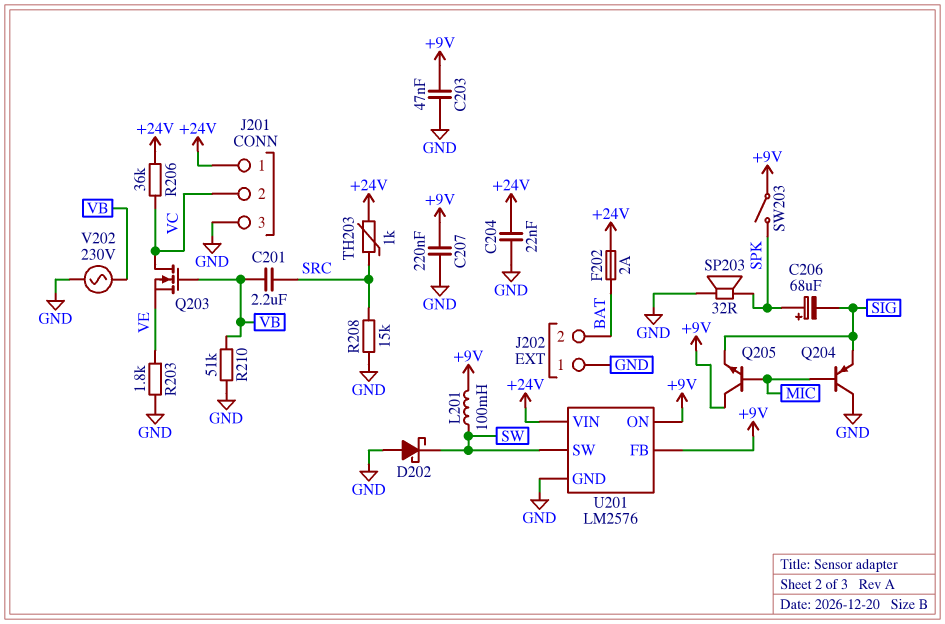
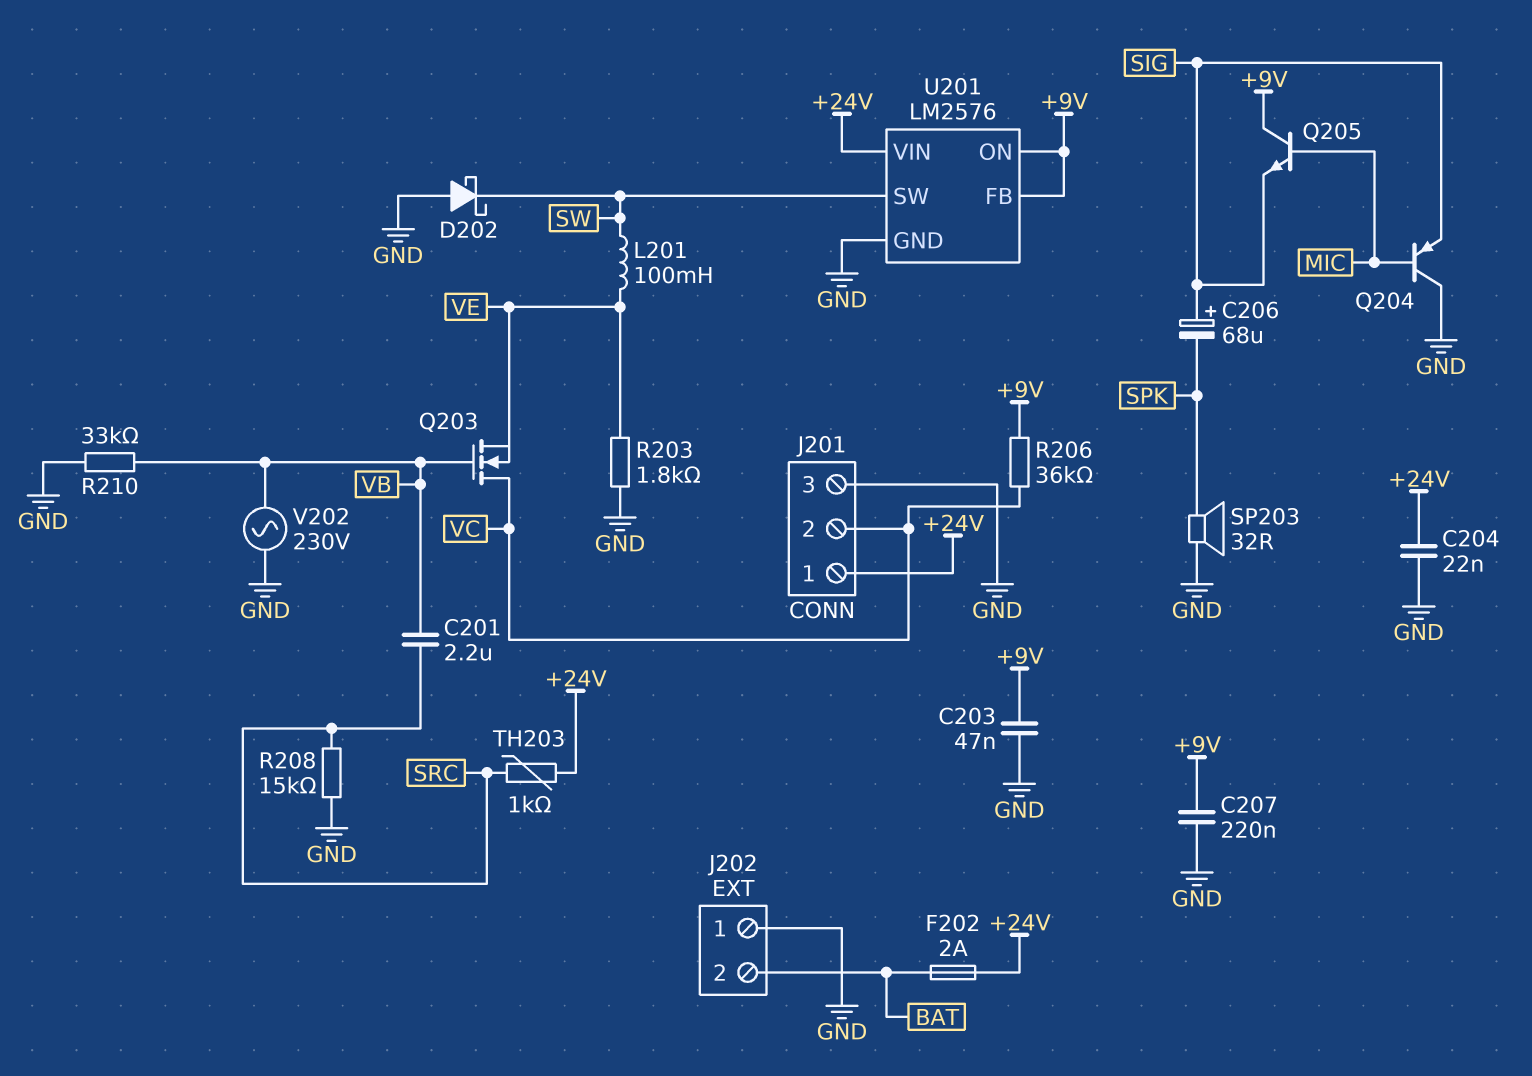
C206: 68uF (plus SPK, minus SIG) -> 68uF (plus SIG, minus SPK)
L201: 100mH (+9V, SW) -> 100mH (SW, VE)
R206: 36k (+24V, VC) -> 36k (+9V, VC)
R210: 51k (GND, VB) -> 33k (GND, VB)
SW203: switch (+9V, SPK) -> none

